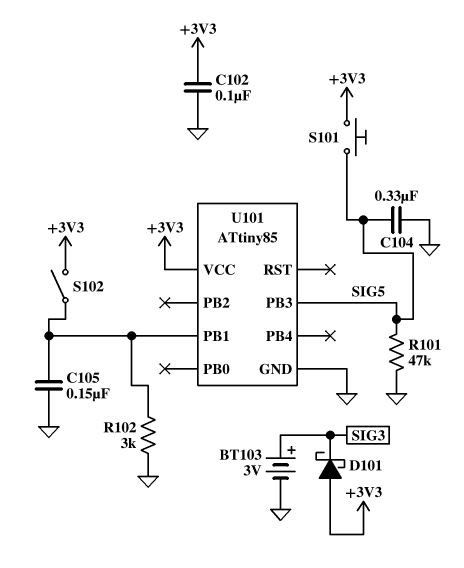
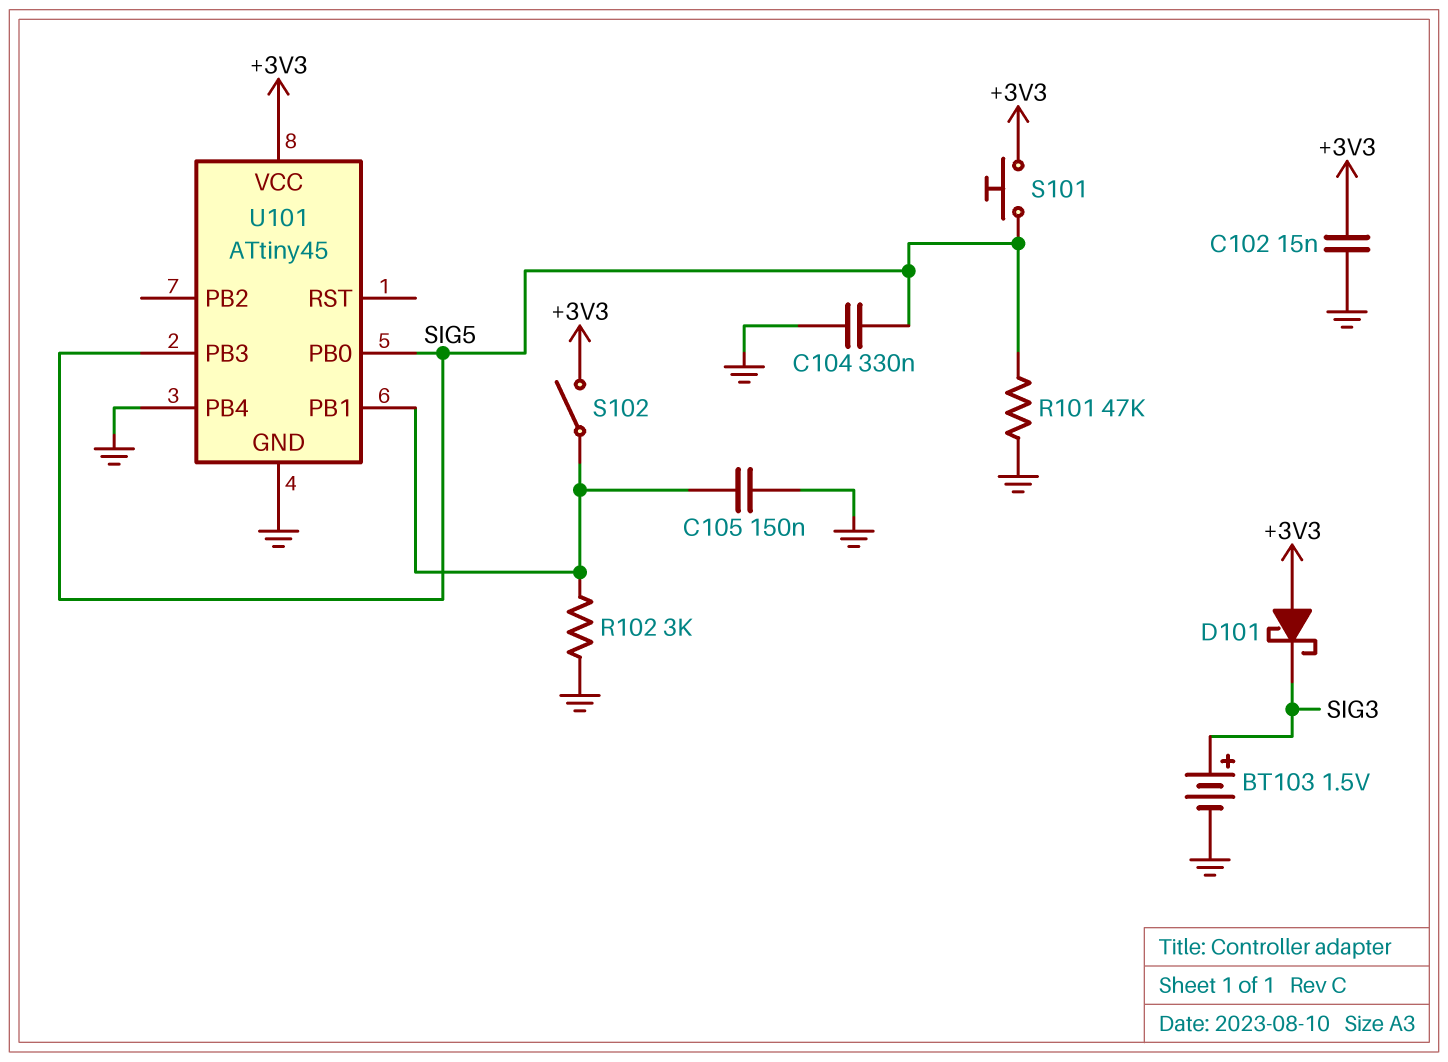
BT103: 3V (plus SIG3, minus GND) -> 1.5V (plus SIG3, minus GND)
C102: 100nF (+3V3, GND) -> 15nF (+3V3, GND)
U101: ATtiny85 -> ATtiny45
U101 pin PB0: none -> SIG5
U101 pin PB4: none -> GND

